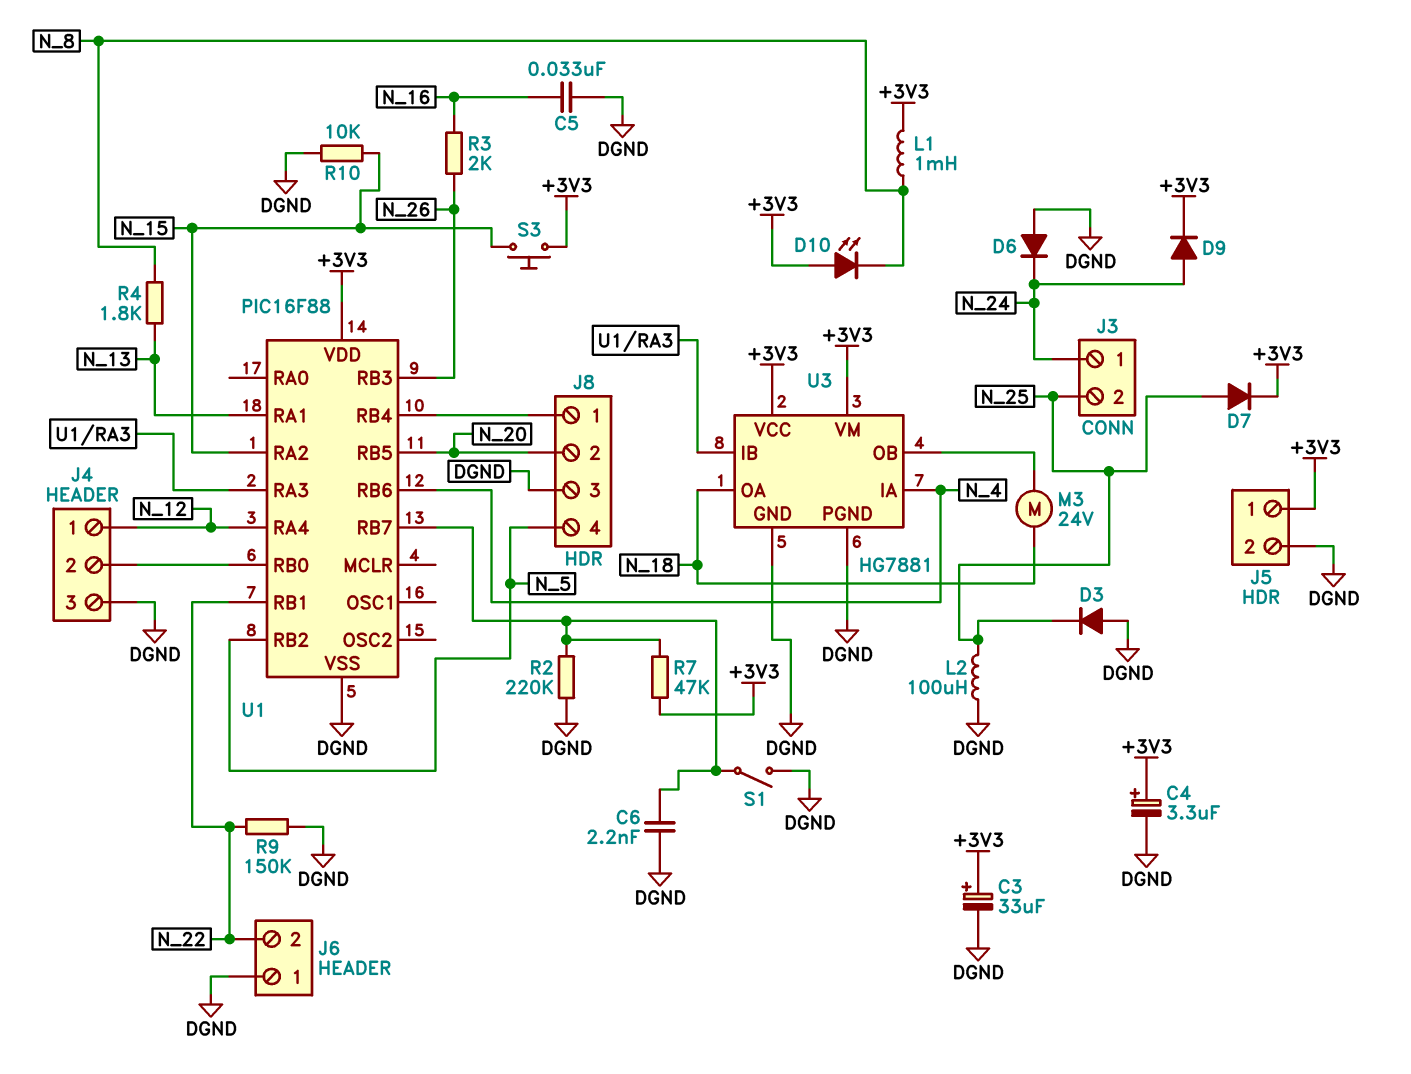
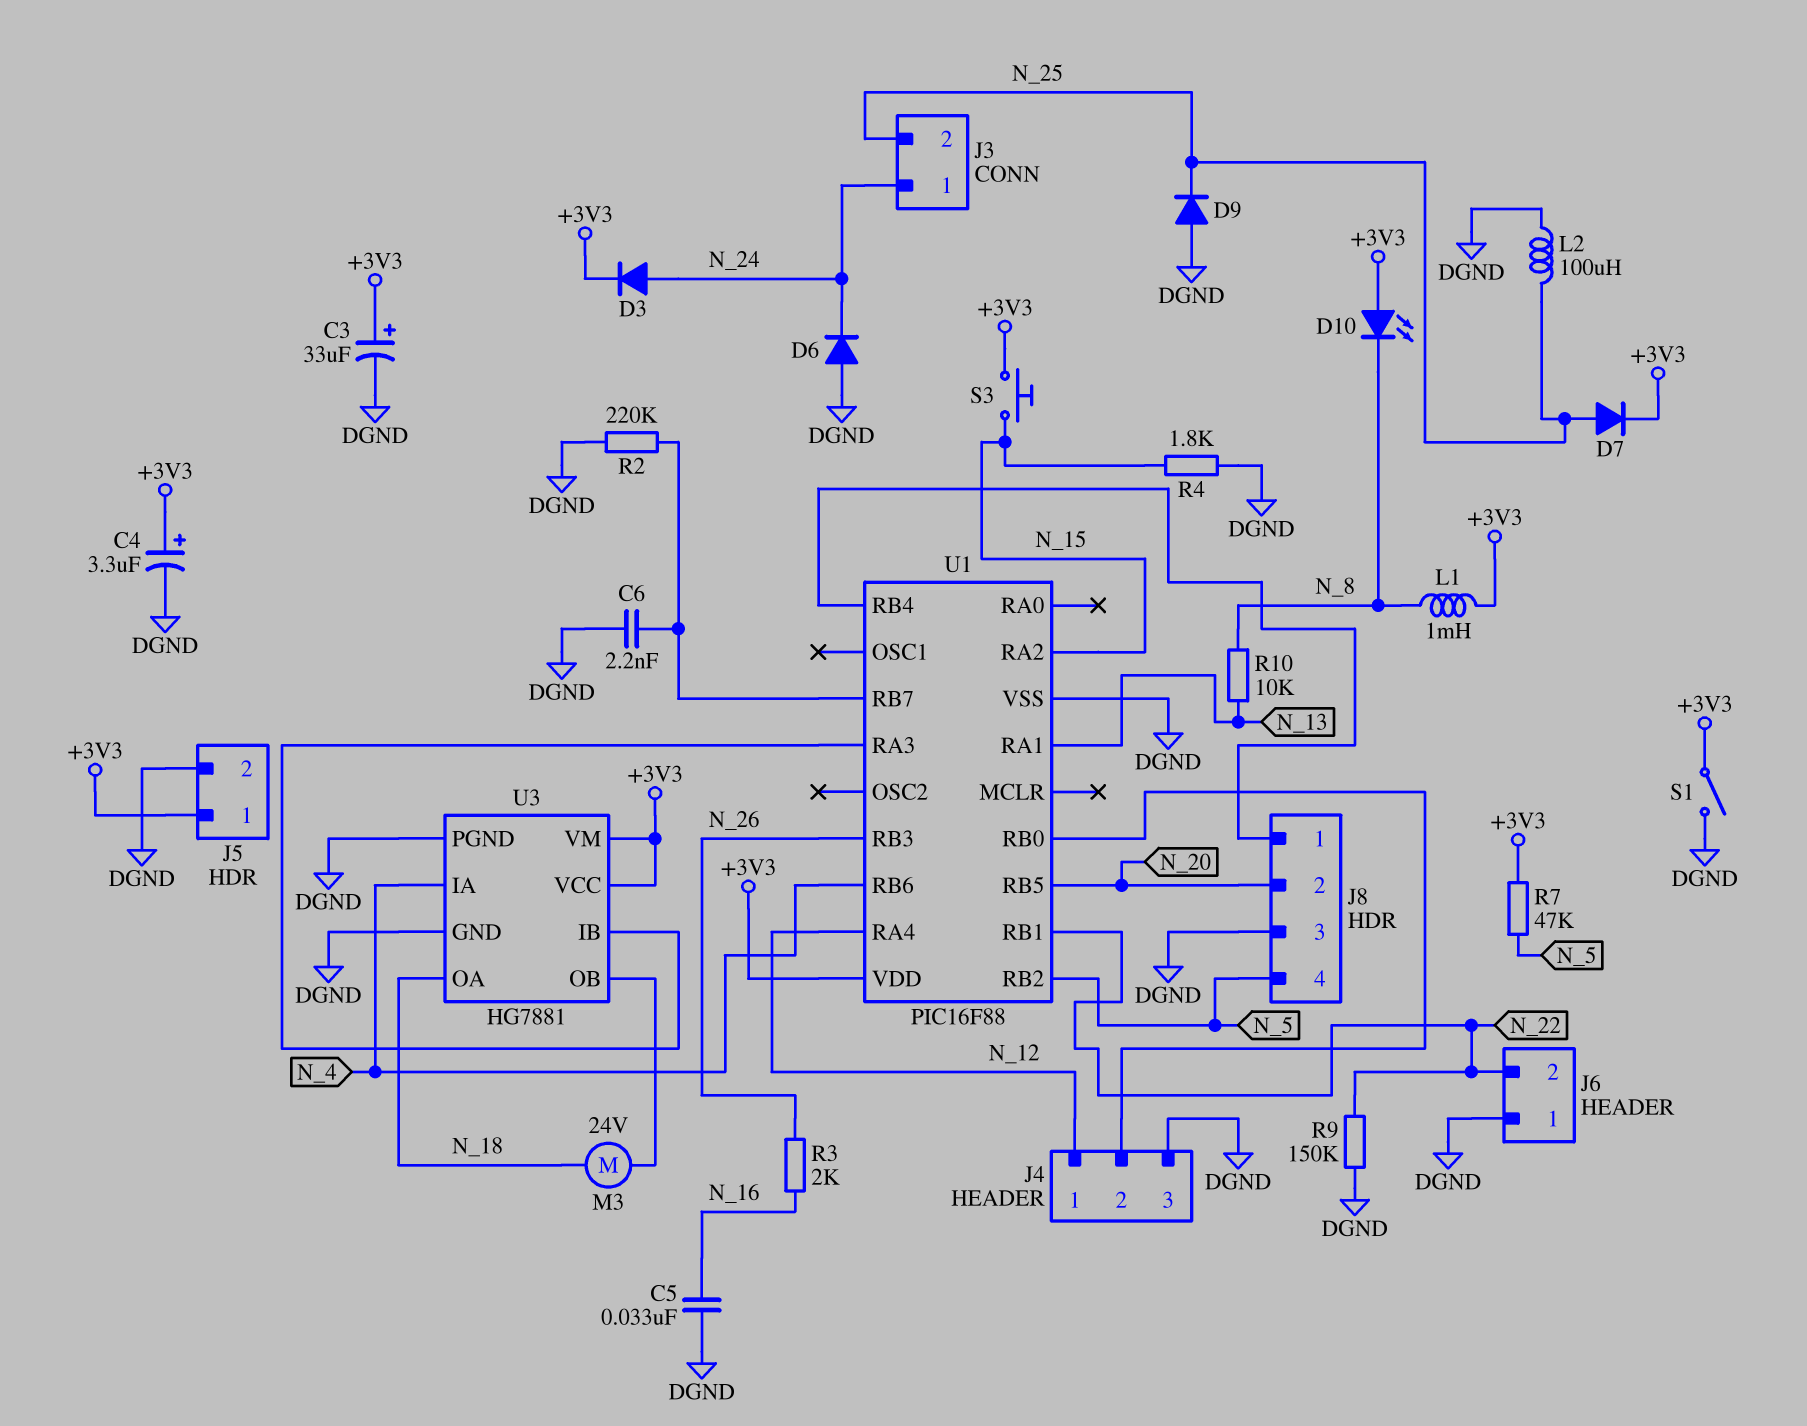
D3: diode (A DGND, K N_25) -> diode (A N_24, K +3V3)
D9: diode (A N_24, K +3V3) -> diode (A DGND, K N_25)
R4: 1.8k (N_8, N_13) -> 1.8k (DGND, N_15)
R7: 47k (+3V3, U1/RB7) -> 47k (+3V3, N_5)
R10: 10k (DGND, N_15) -> 10k (N_8, N_13)
S1: switch (DGND, U1/RB7) -> switch (+3V3, DGND)

